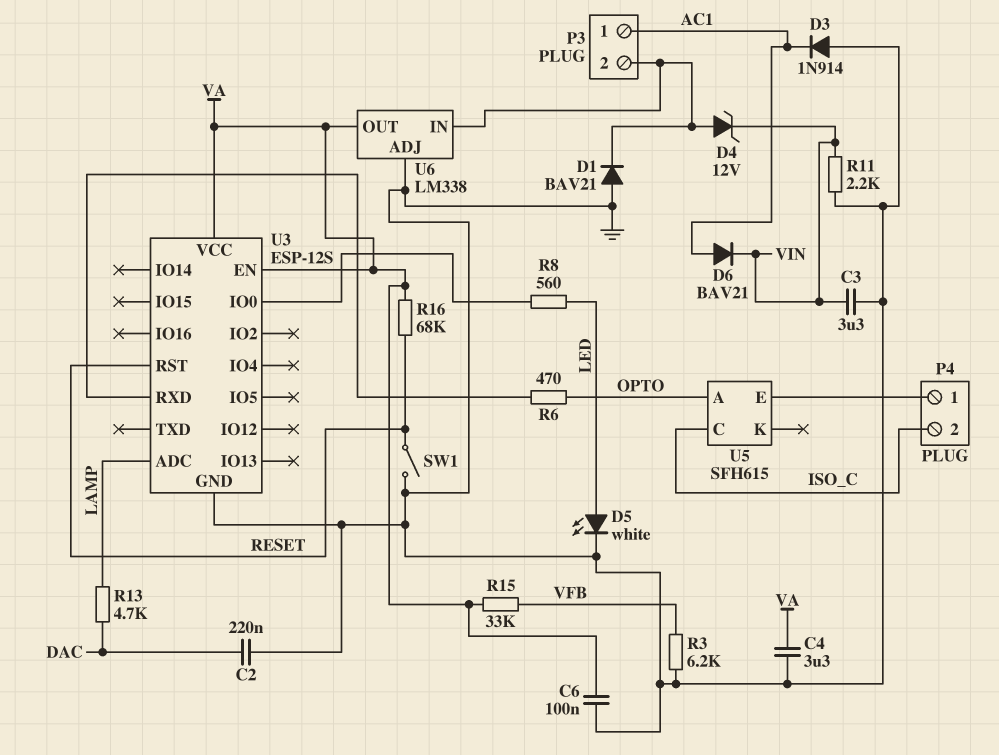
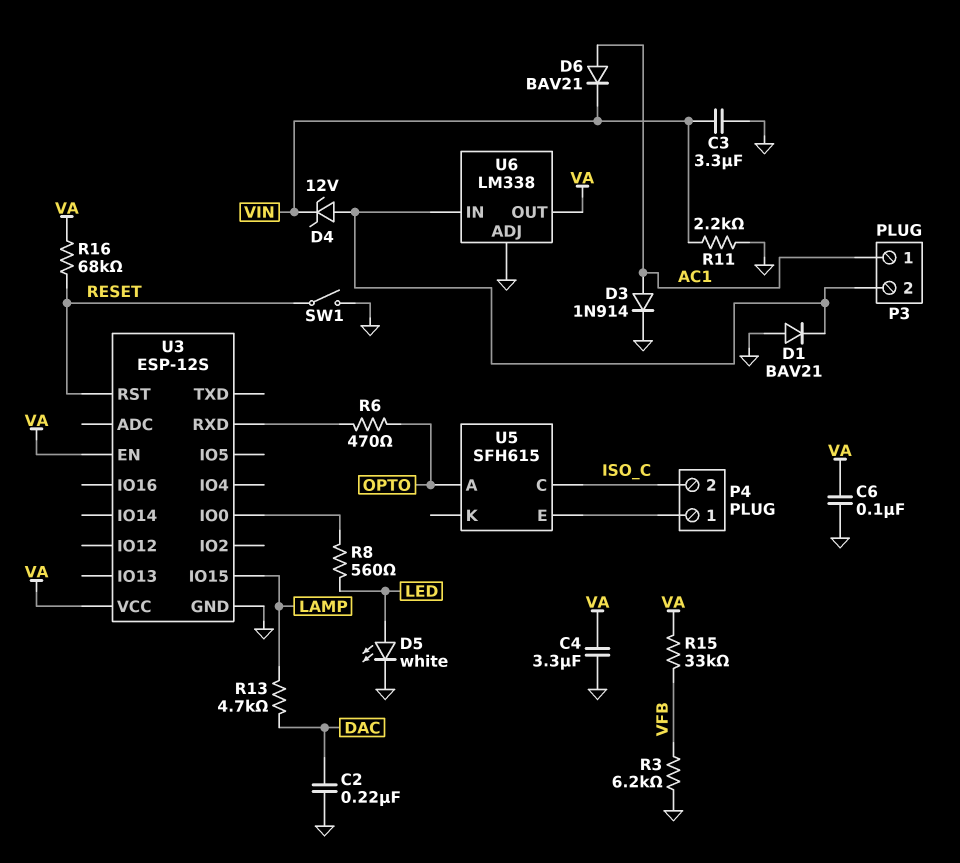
D3: diode 1N914 (A GND, K AC1) -> diode 1N914 (A AC1, K GND)
U3 pin ADC: LAMP -> none
U3 pin IO15: none -> LAMP

